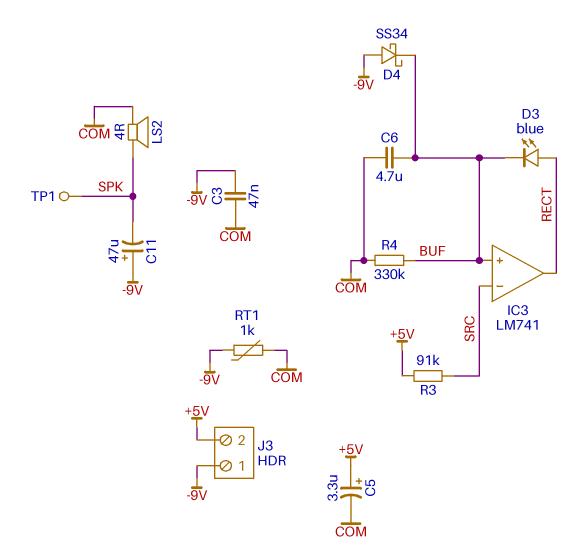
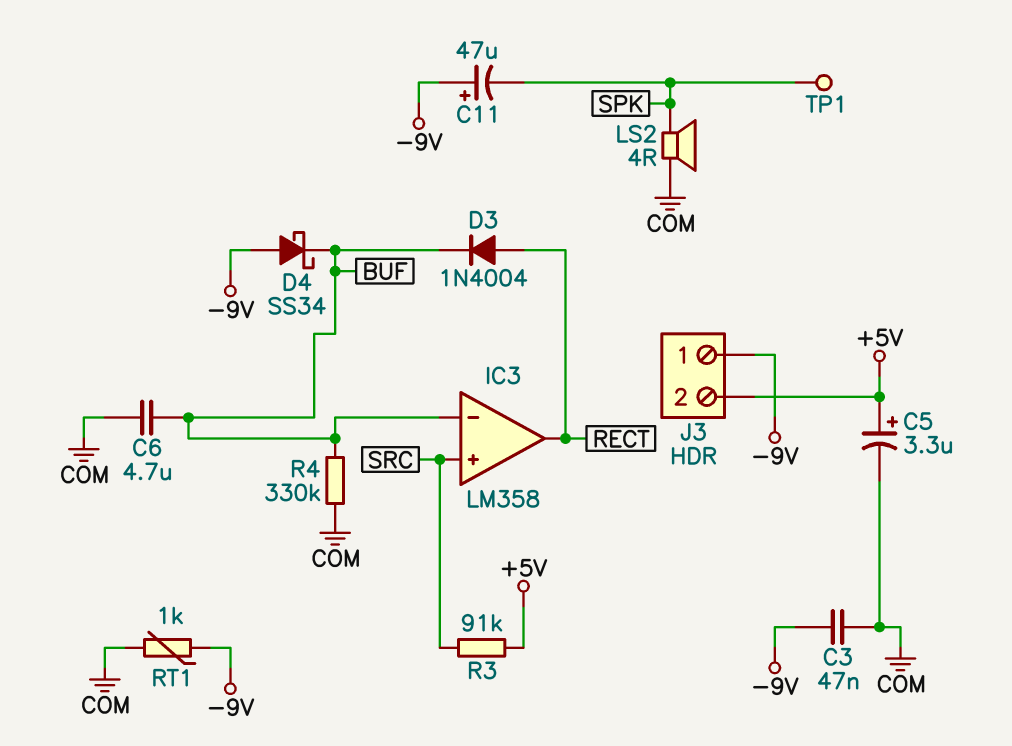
D3: LED blue (A RECT, K BUF) -> diode 1N4004 (A RECT, K BUF)
IC3: LM741 -> LM358
IC3 pin in+: BUF -> SRC
IC3 pin in-: SRC -> BUF

